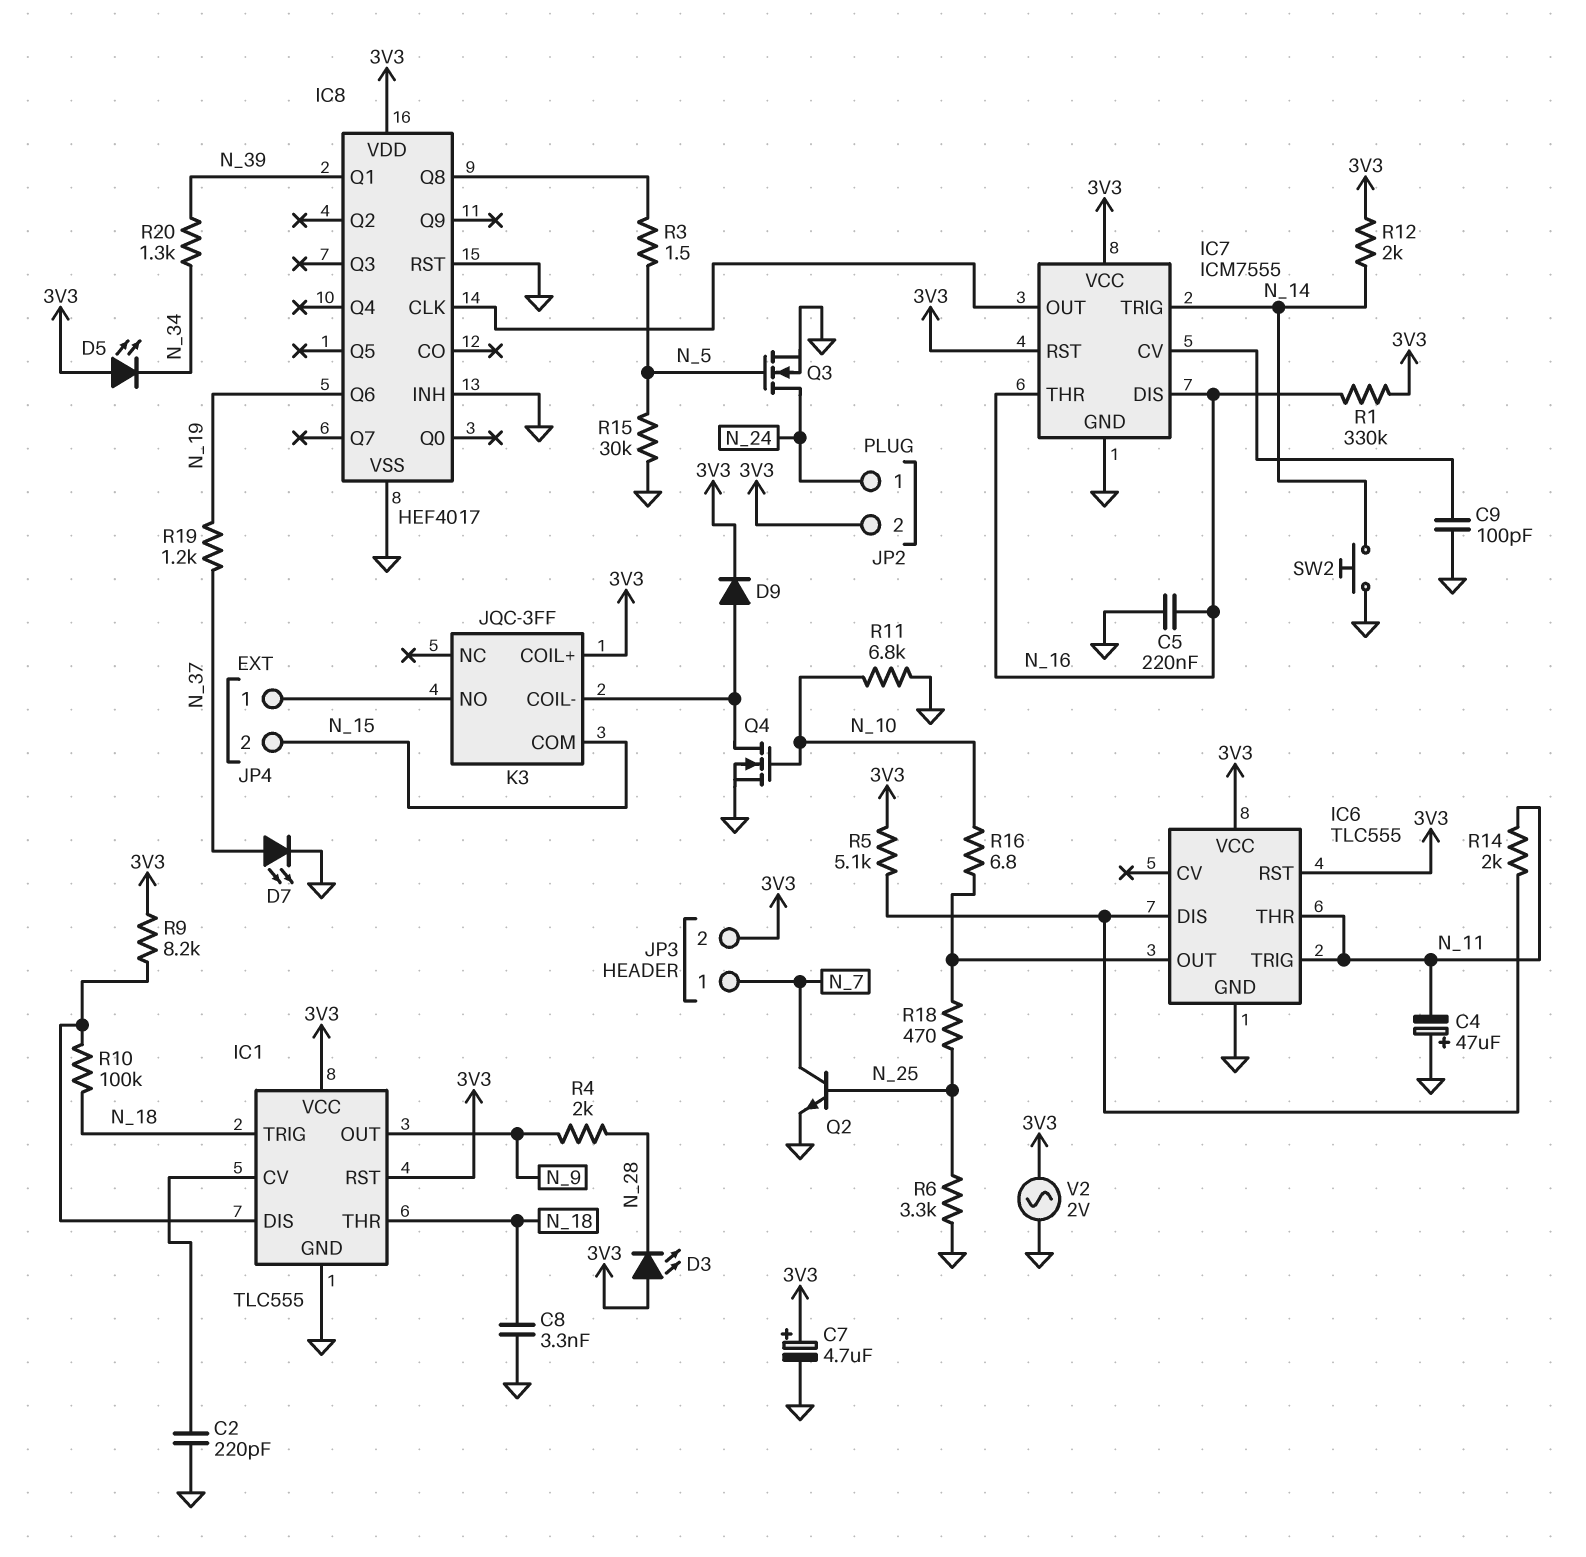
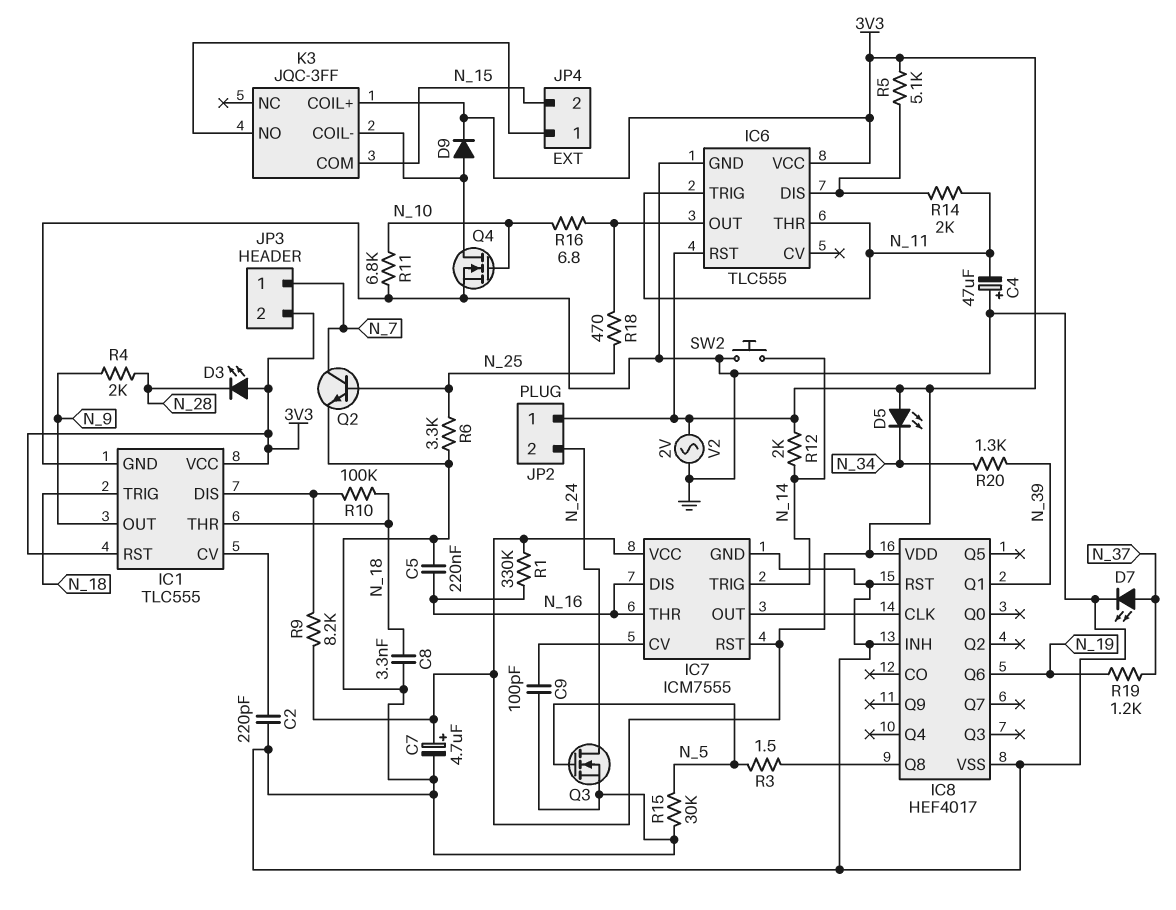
JP2 pin 1: N_24 -> 3V3
JP2 pin 2: 3V3 -> N_24

